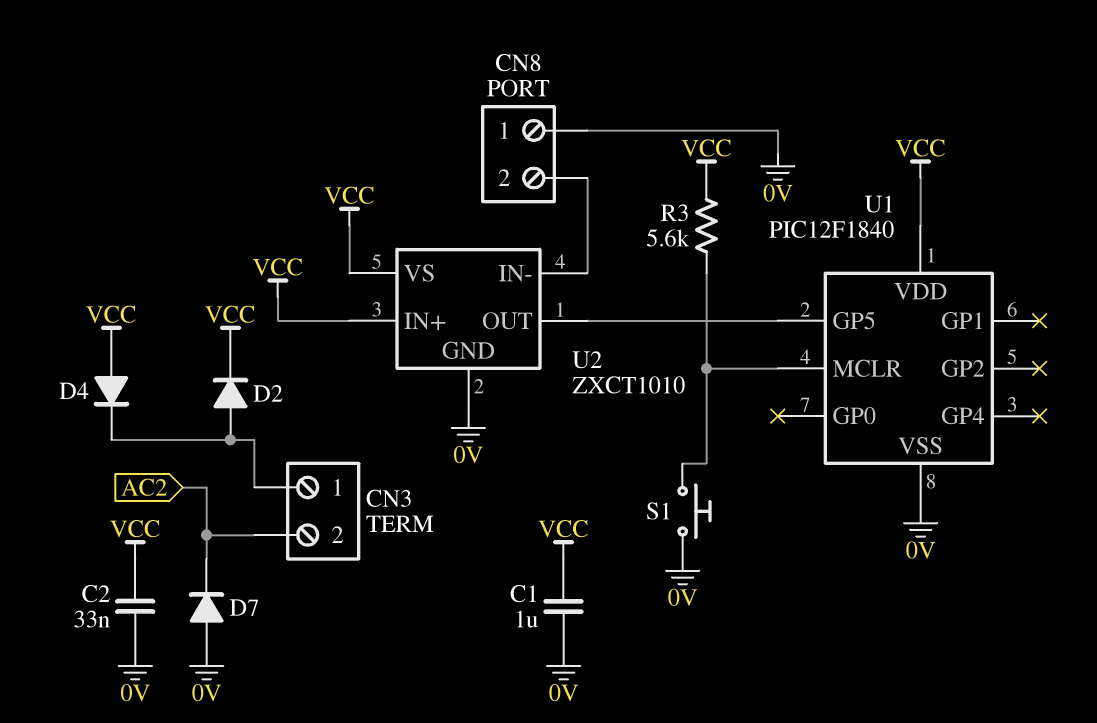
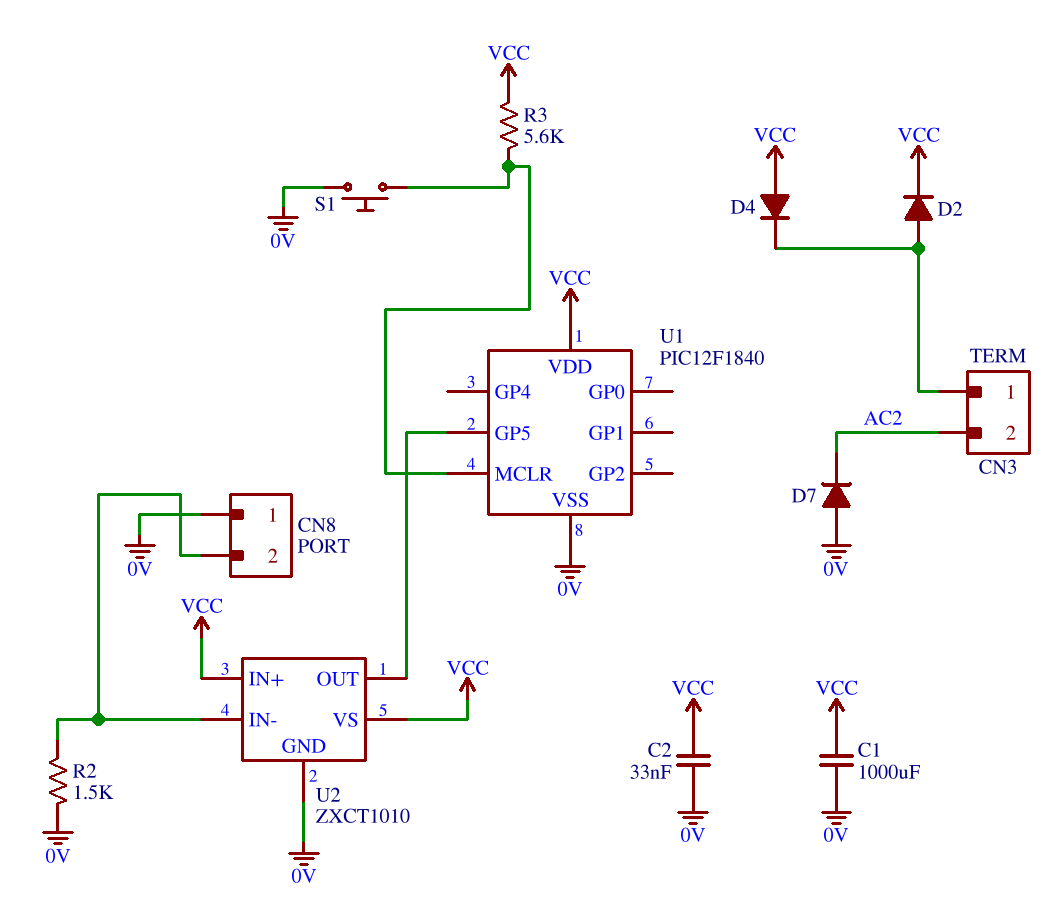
C1: 1uF (0V, VCC) -> 1000uF (0V, VCC)
R2: none -> 1.5k (0V, CN8/2)

